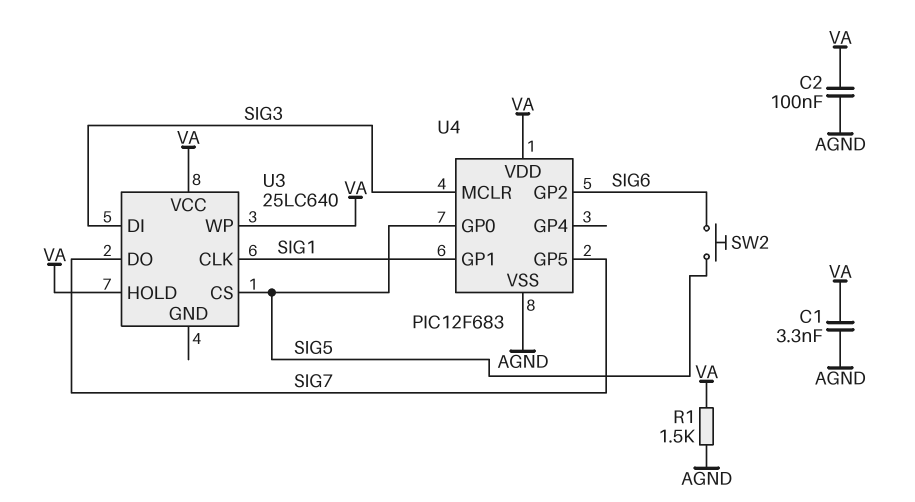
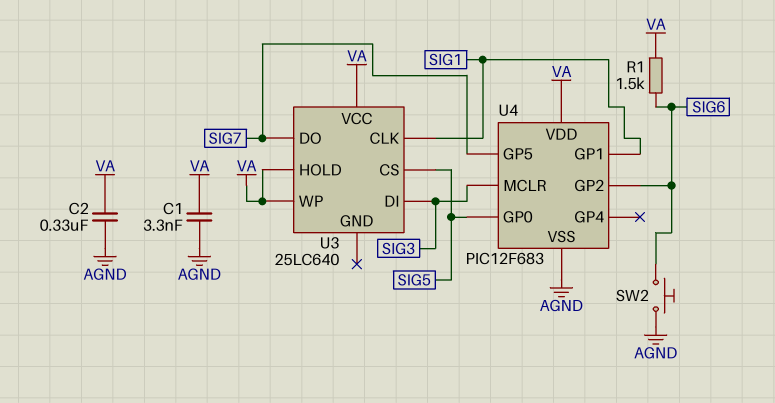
C2: 100nF (AGND, VA) -> 330nF (AGND, VA)
R1: 1.5k (AGND, VA) -> 1.5k (SIG6, VA)
SW2: button (SIG5, SIG6) -> button (AGND, SIG6)

